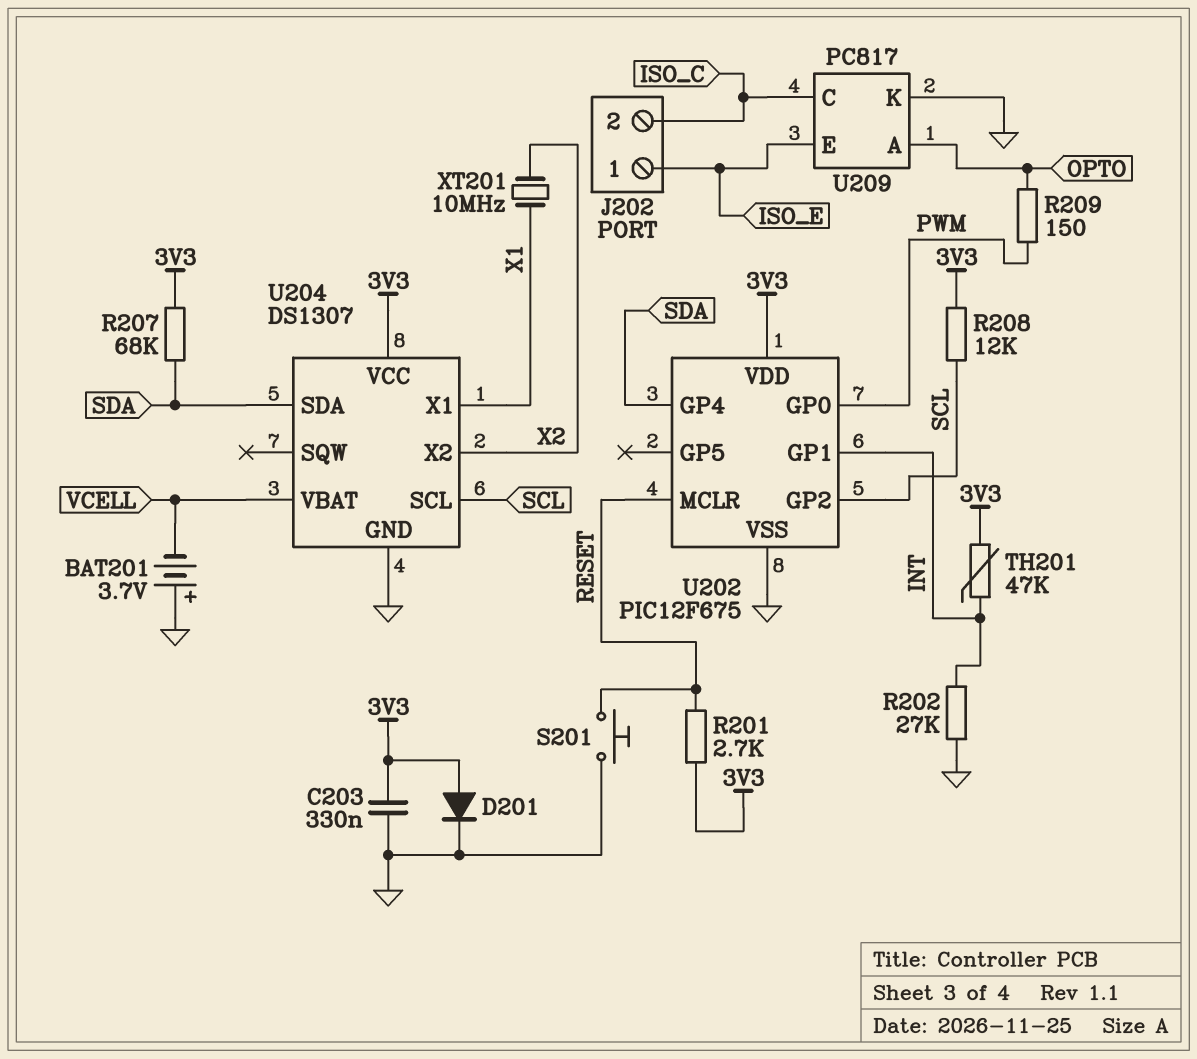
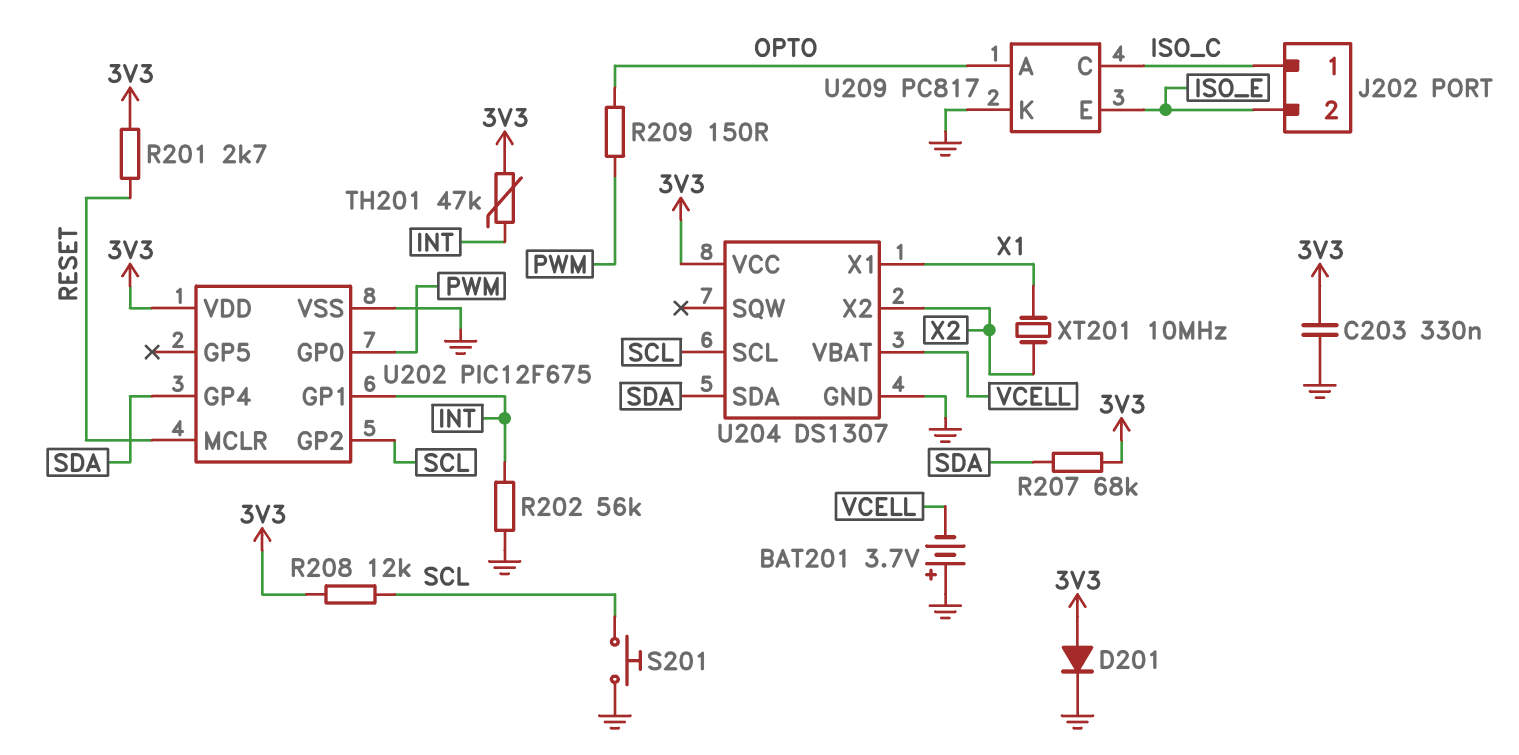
J202 pin 1: ISO_E -> ISO_C
J202 pin 2: ISO_C -> ISO_E
R202: 27k (GND, INT) -> 56k (GND, INT)
S201: button (GND, RESET) -> button (GND, SCL)

